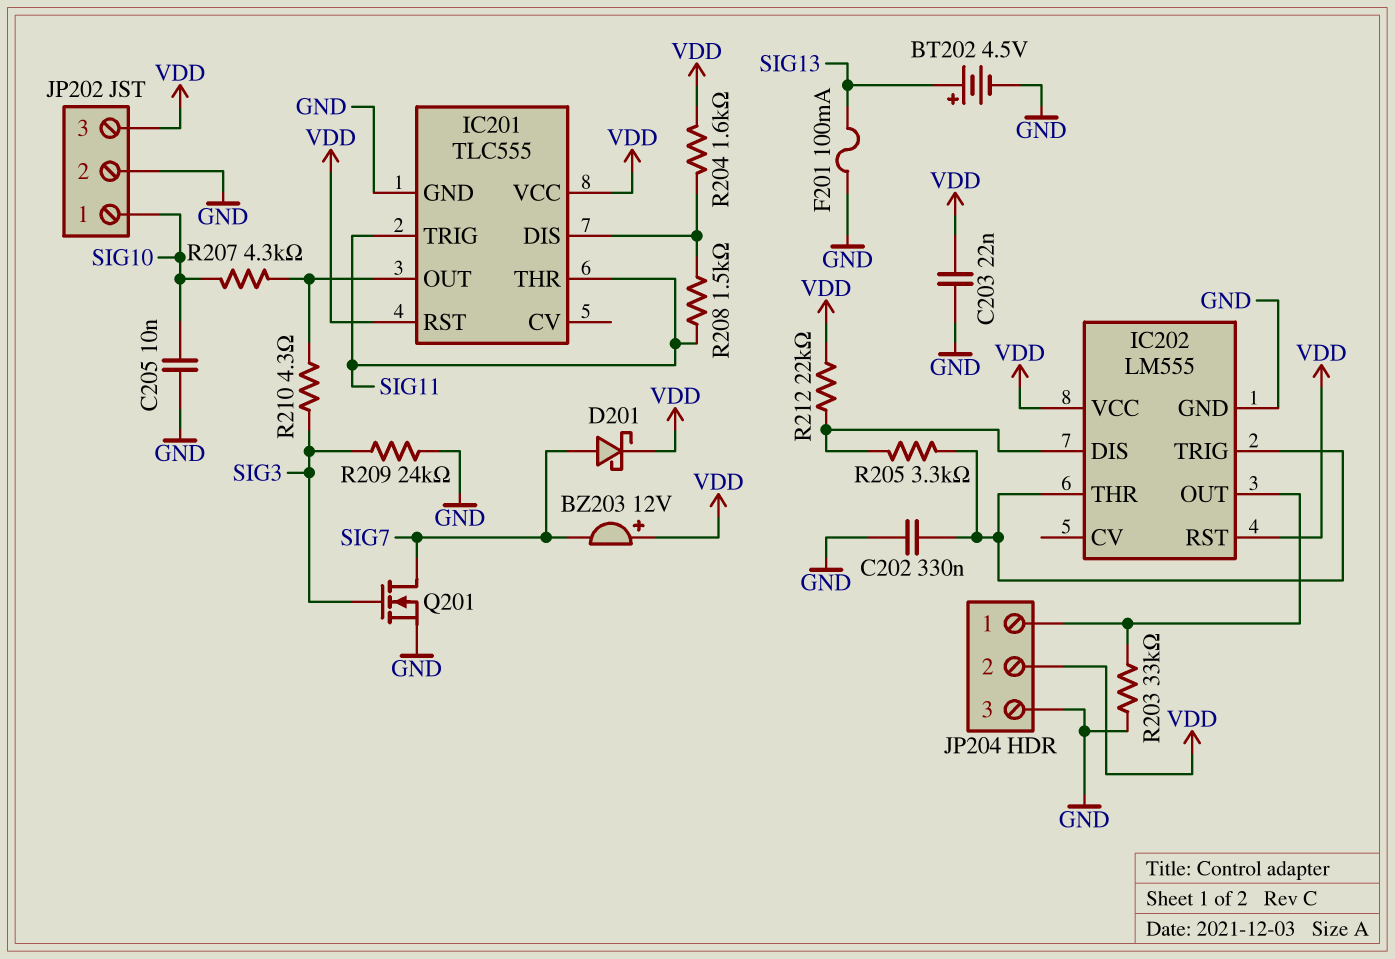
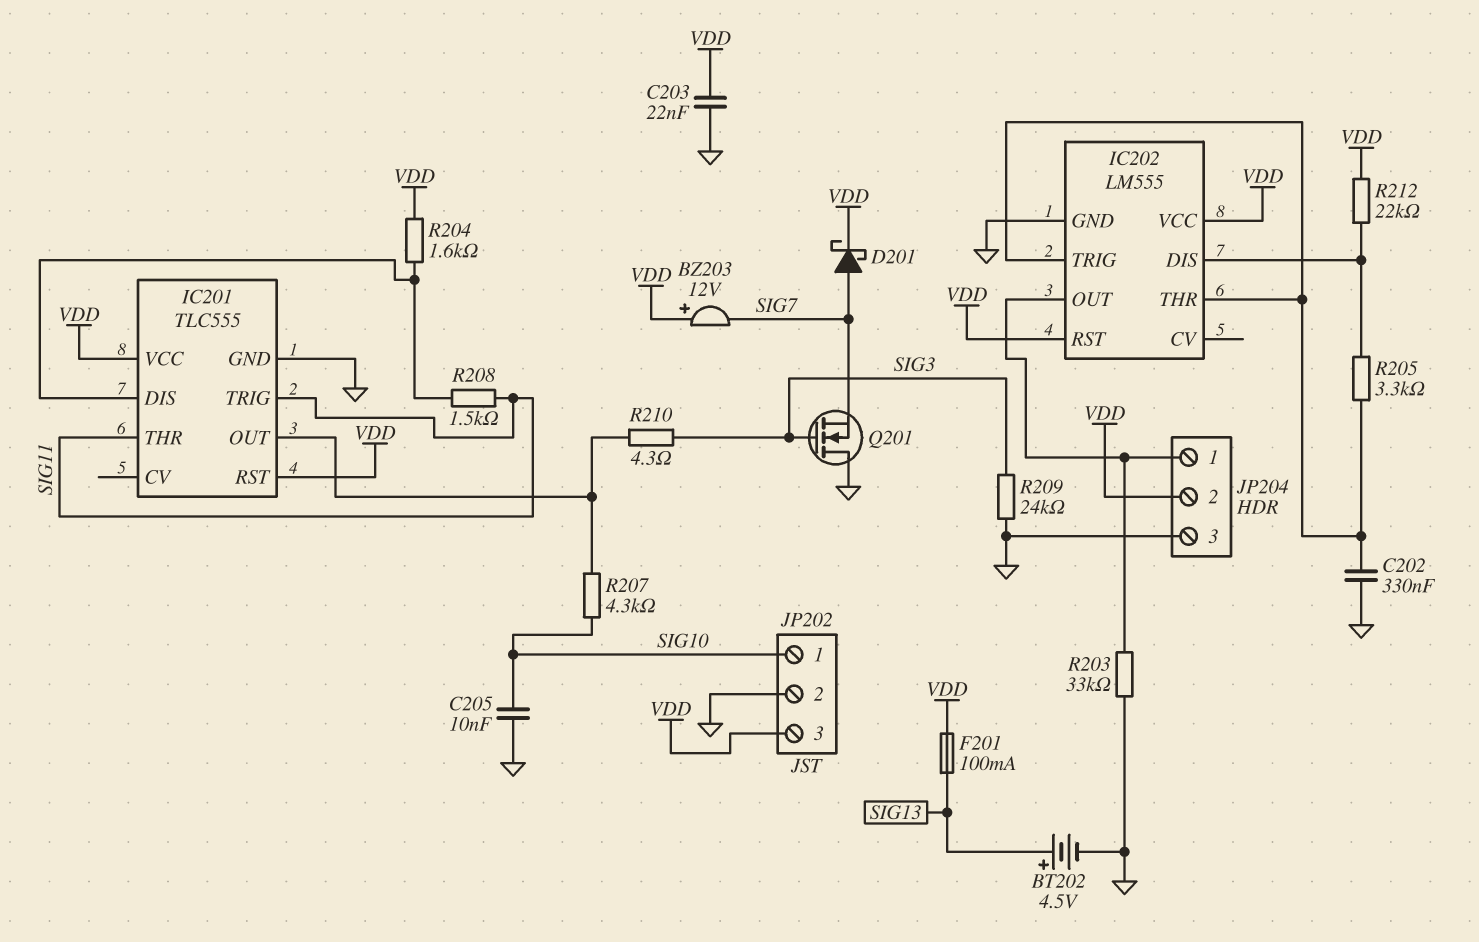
F201: 100mA (GND, SIG13) -> 100mA (SIG13, VDD)
Q201: NMOS (G SIG3, D SIG7, S GND) -> NMOS (G SIG3, D GND, S SIG7)

